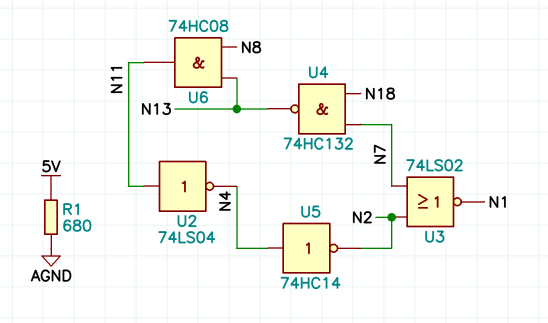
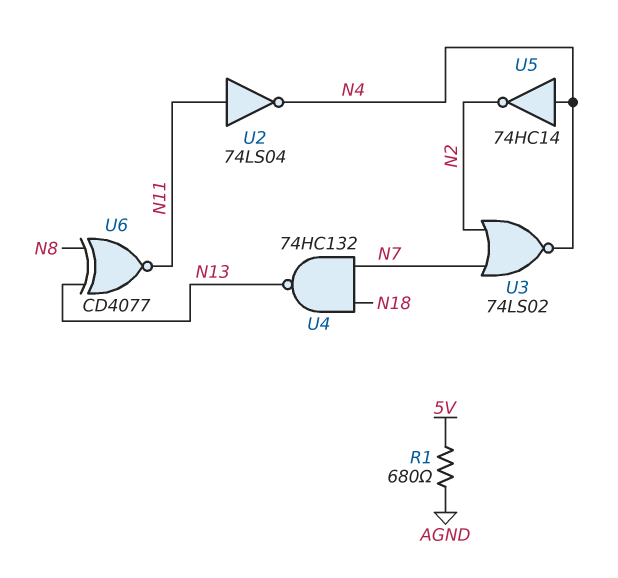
U3: NOR 74LS02 (in N2, in N7, out N1) -> NOR 74LS02 (in N2, in N7, out N4)
U6: AND 74HC08 (in N8, in N13, out N11) -> XNOR CD4077 (in N8, in N13, out N11)

